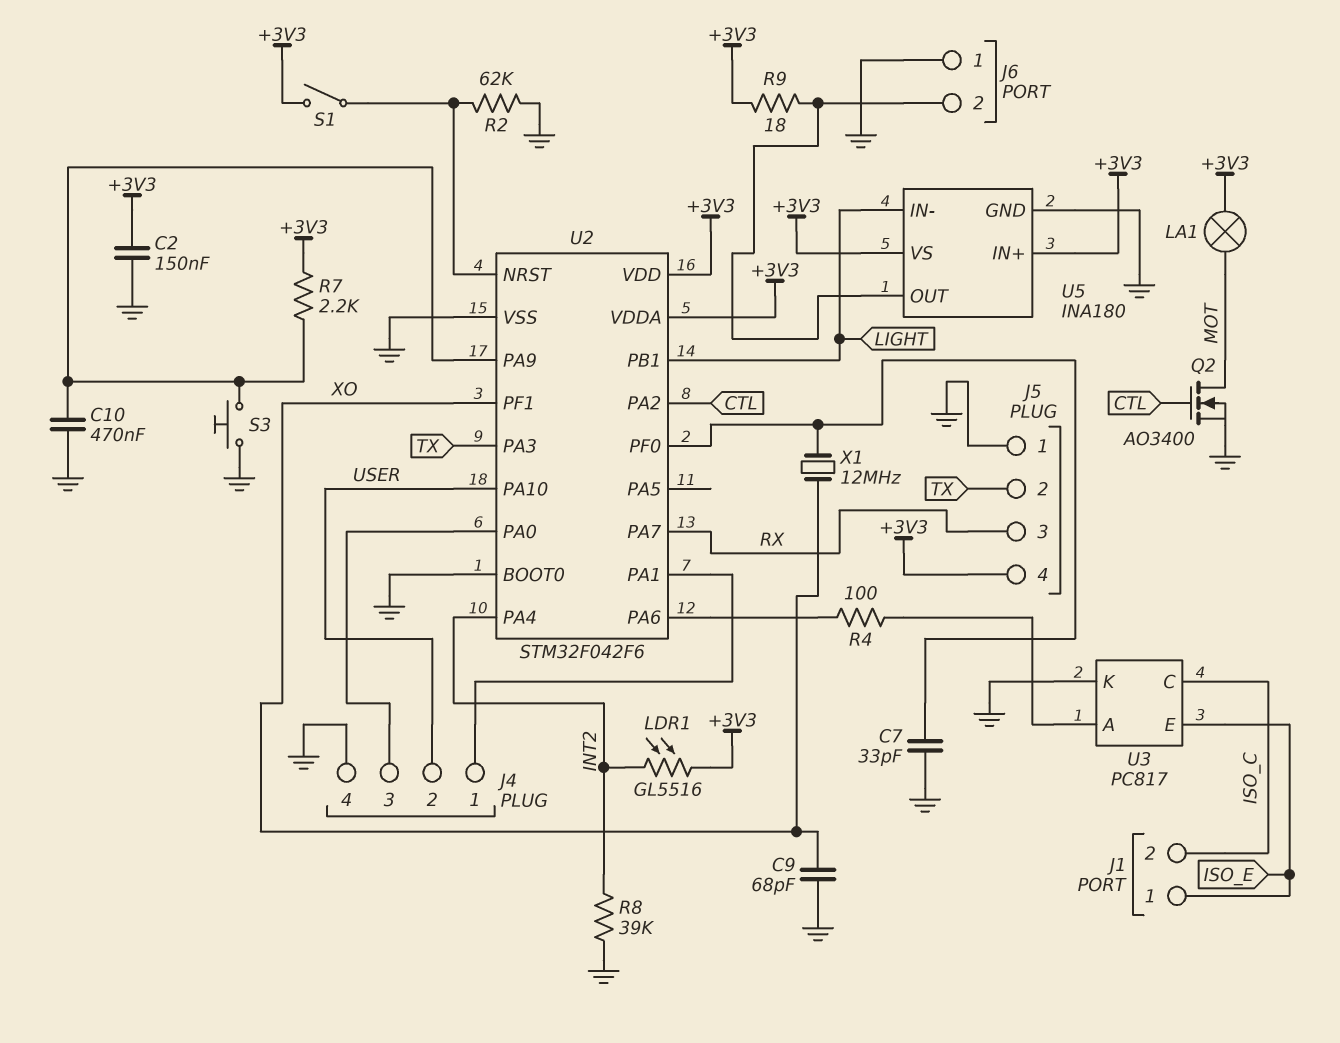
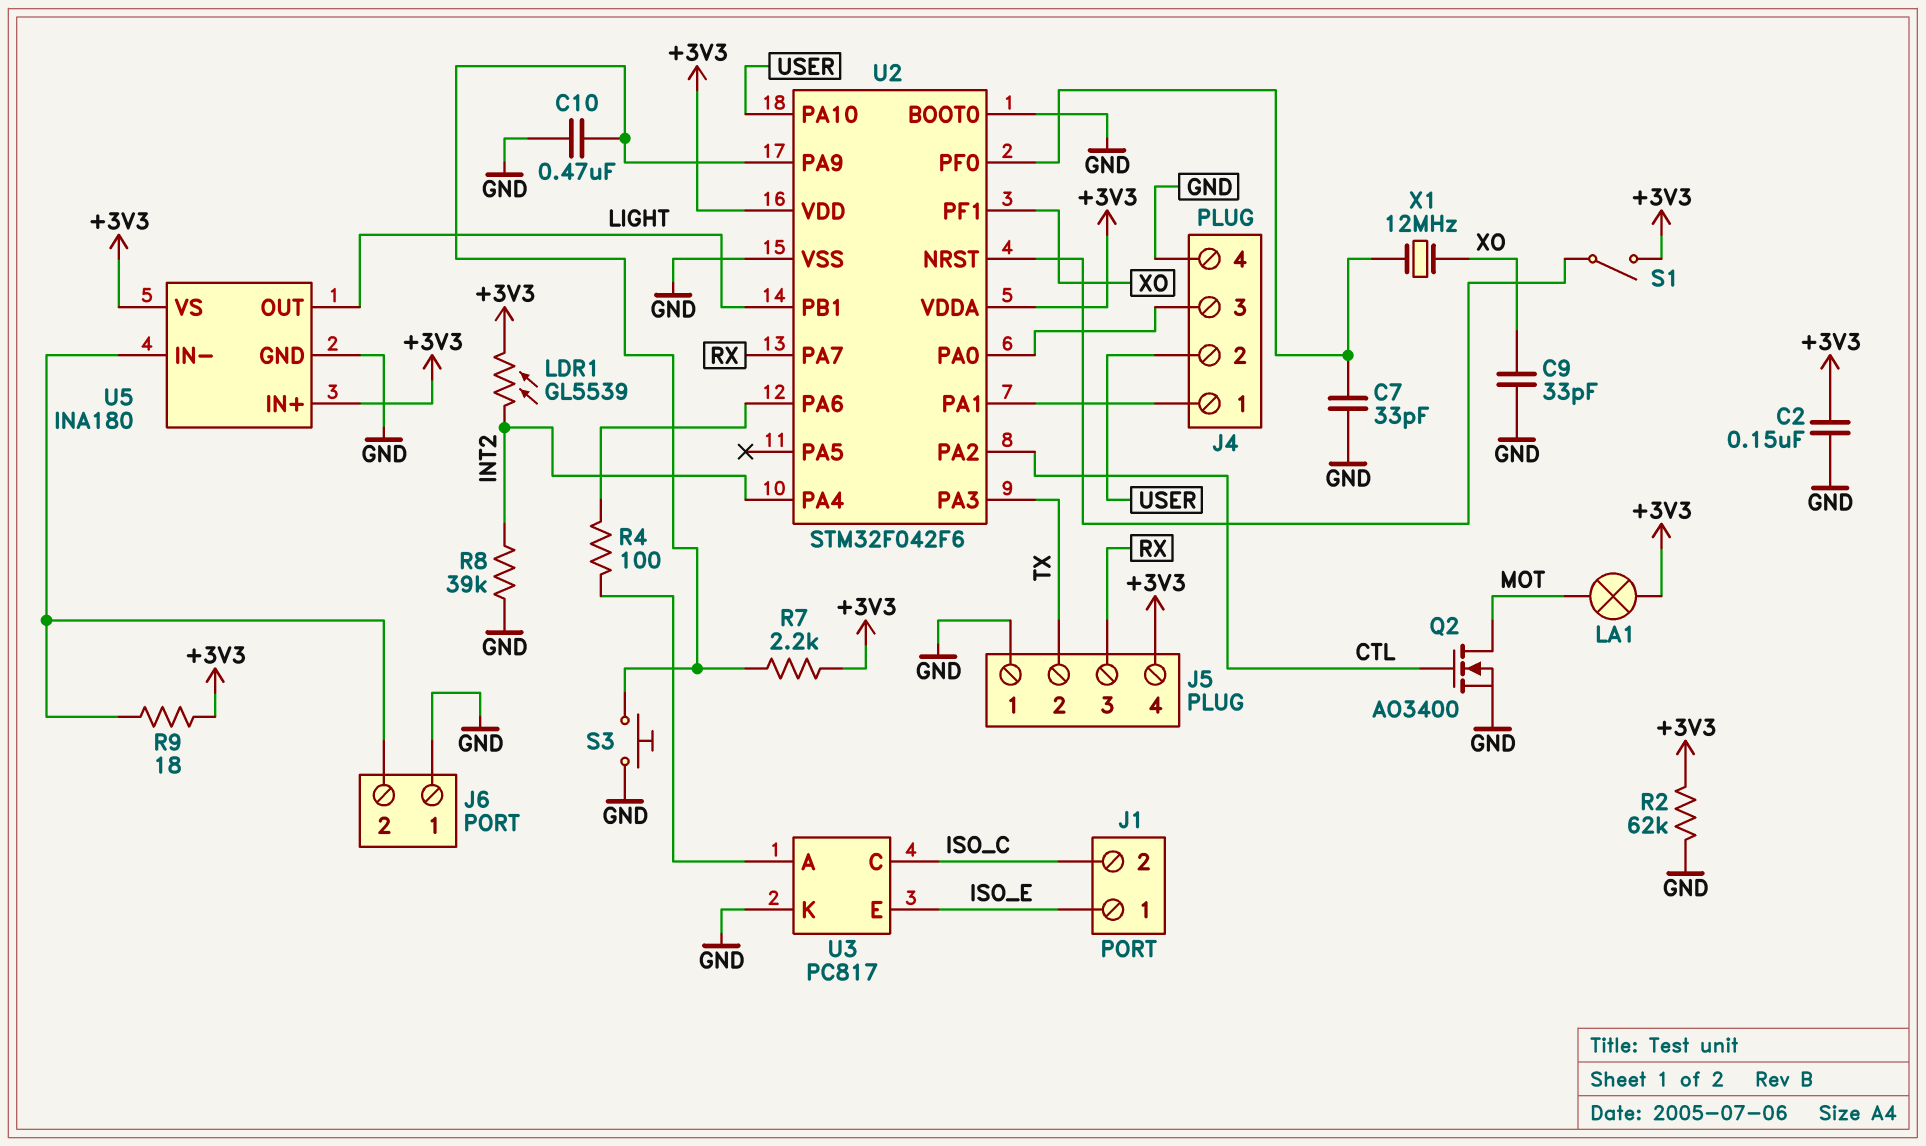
C9: 68pF (GND, XO) -> 33pF (GND, XO)
LDR1: GL5516 (+3V3, INT2) -> GL5539 (+3V3, INT2)
R2: 62k (GND, U2/NRST) -> 62k (+3V3, GND)
U5 pin IN-: LIGHT -> J6/2
U5 pin OUT: J6/2 -> LIGHT

